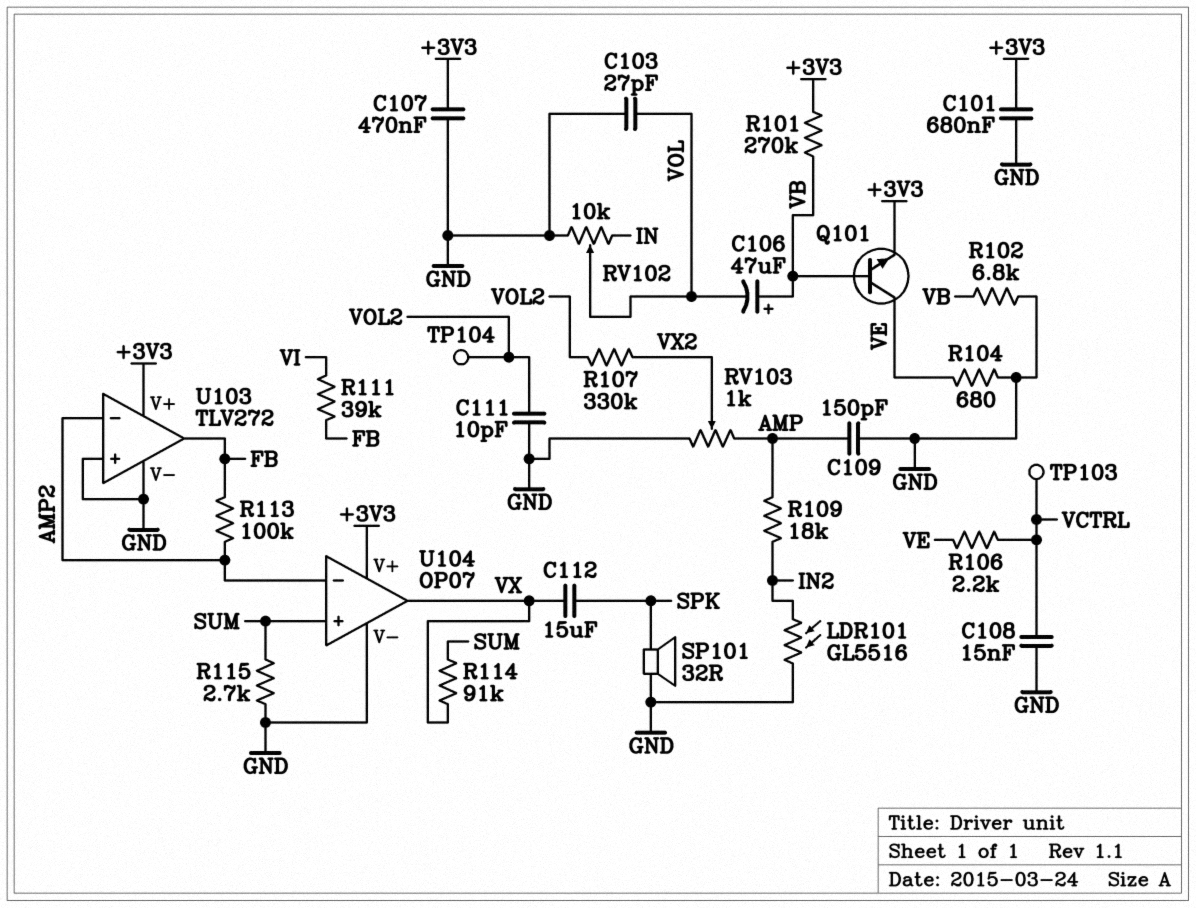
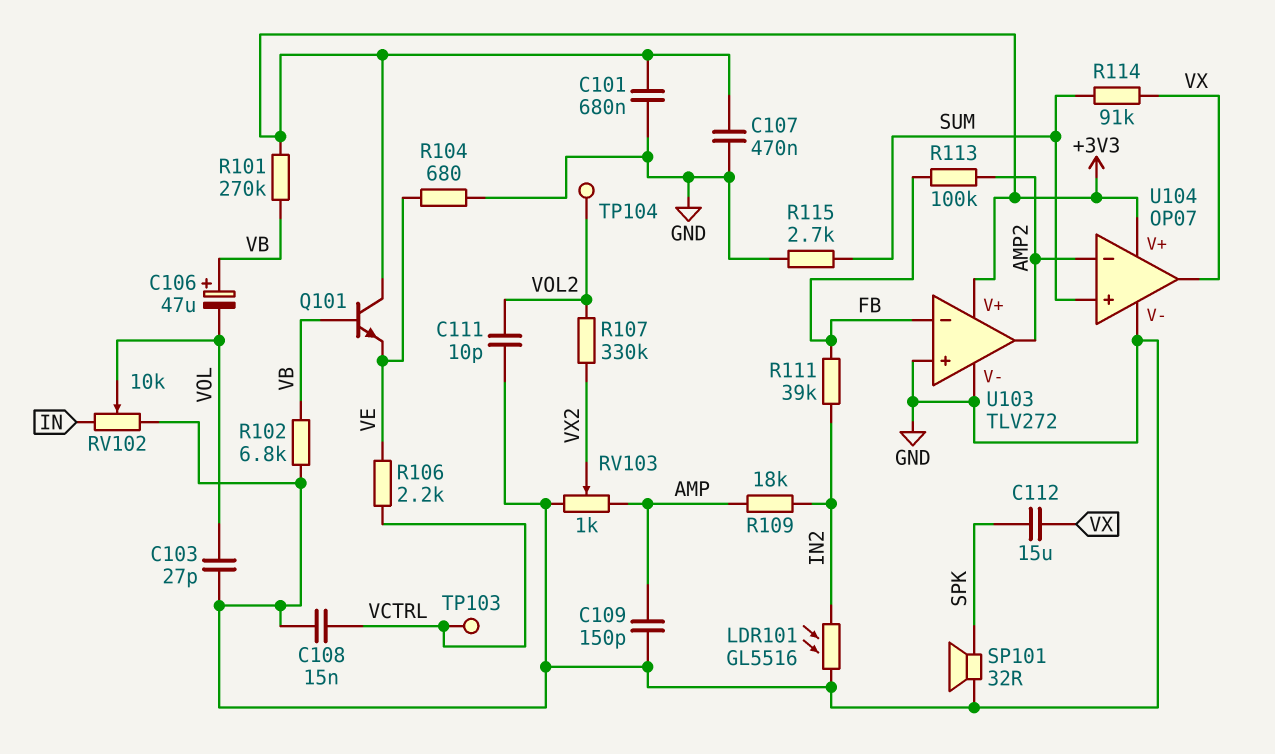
Q101: NPN (B VB, C VE, E +3V3) -> NPN (B VB, C +3V3, E VE)
R111: 39k (FB, VI) -> 39k (FB, IN2)
U103 pin in-: AMP2 -> FB
U103 pin out: FB -> AMP2

